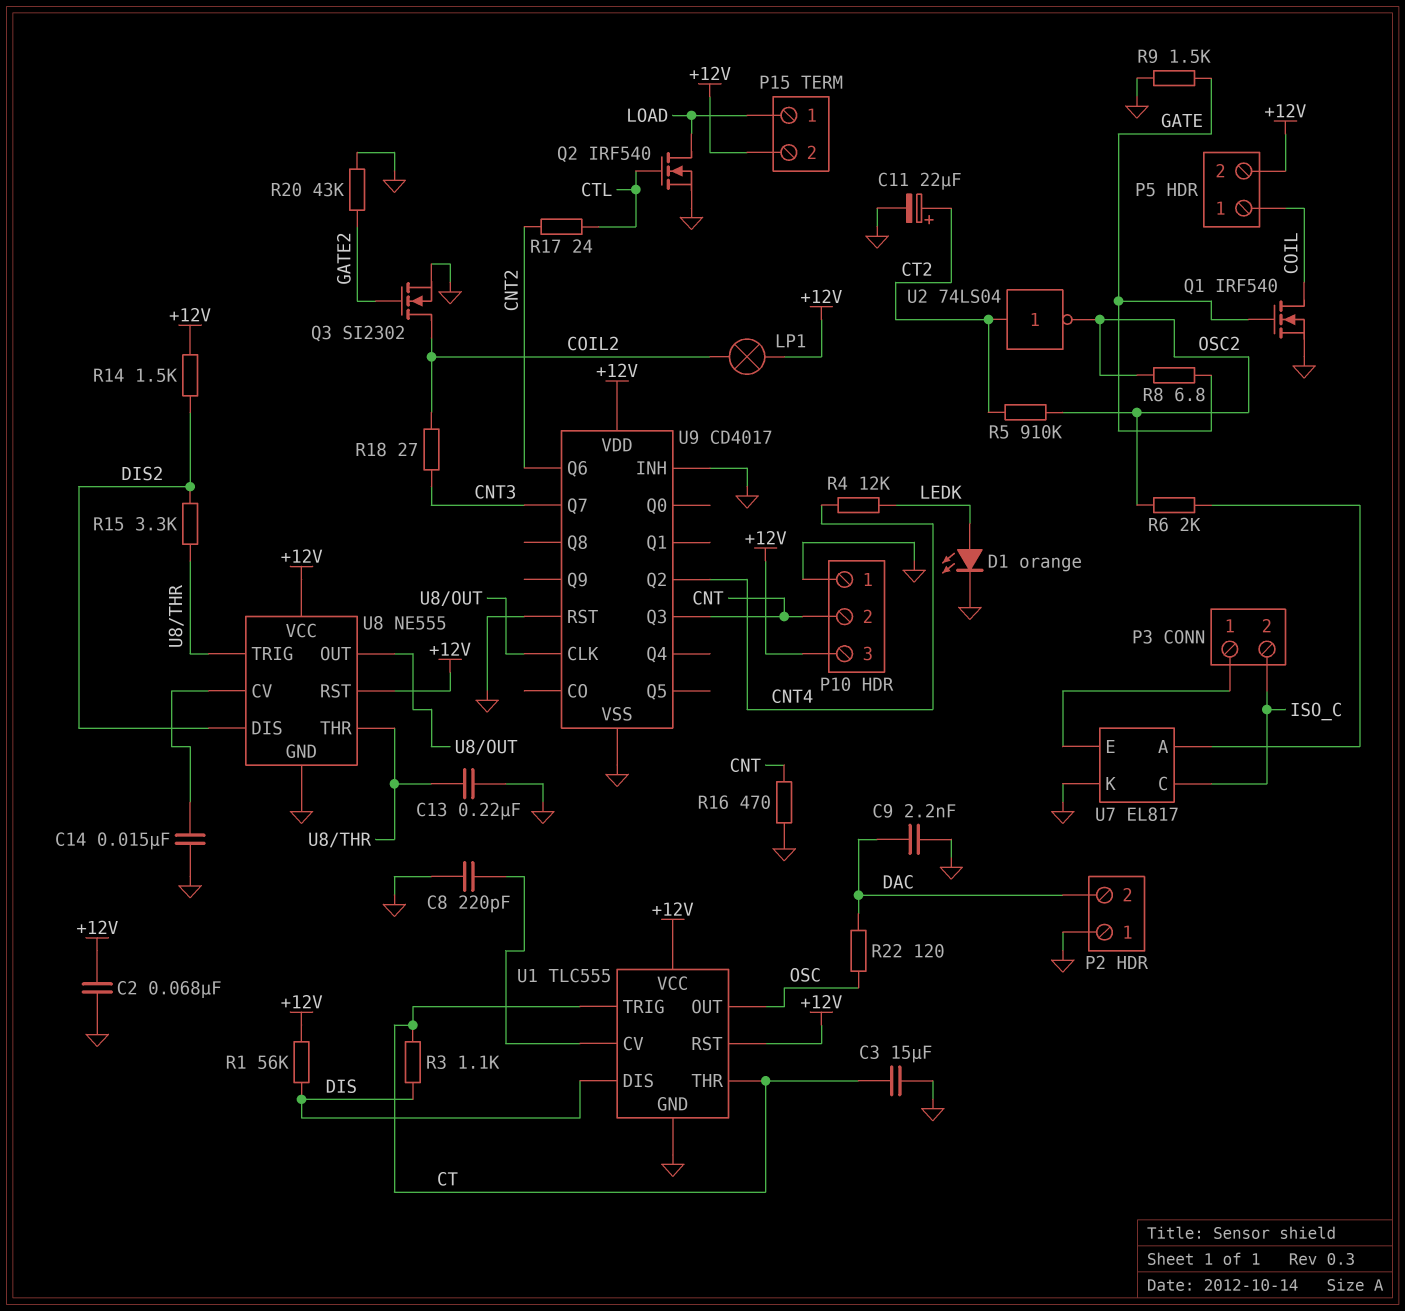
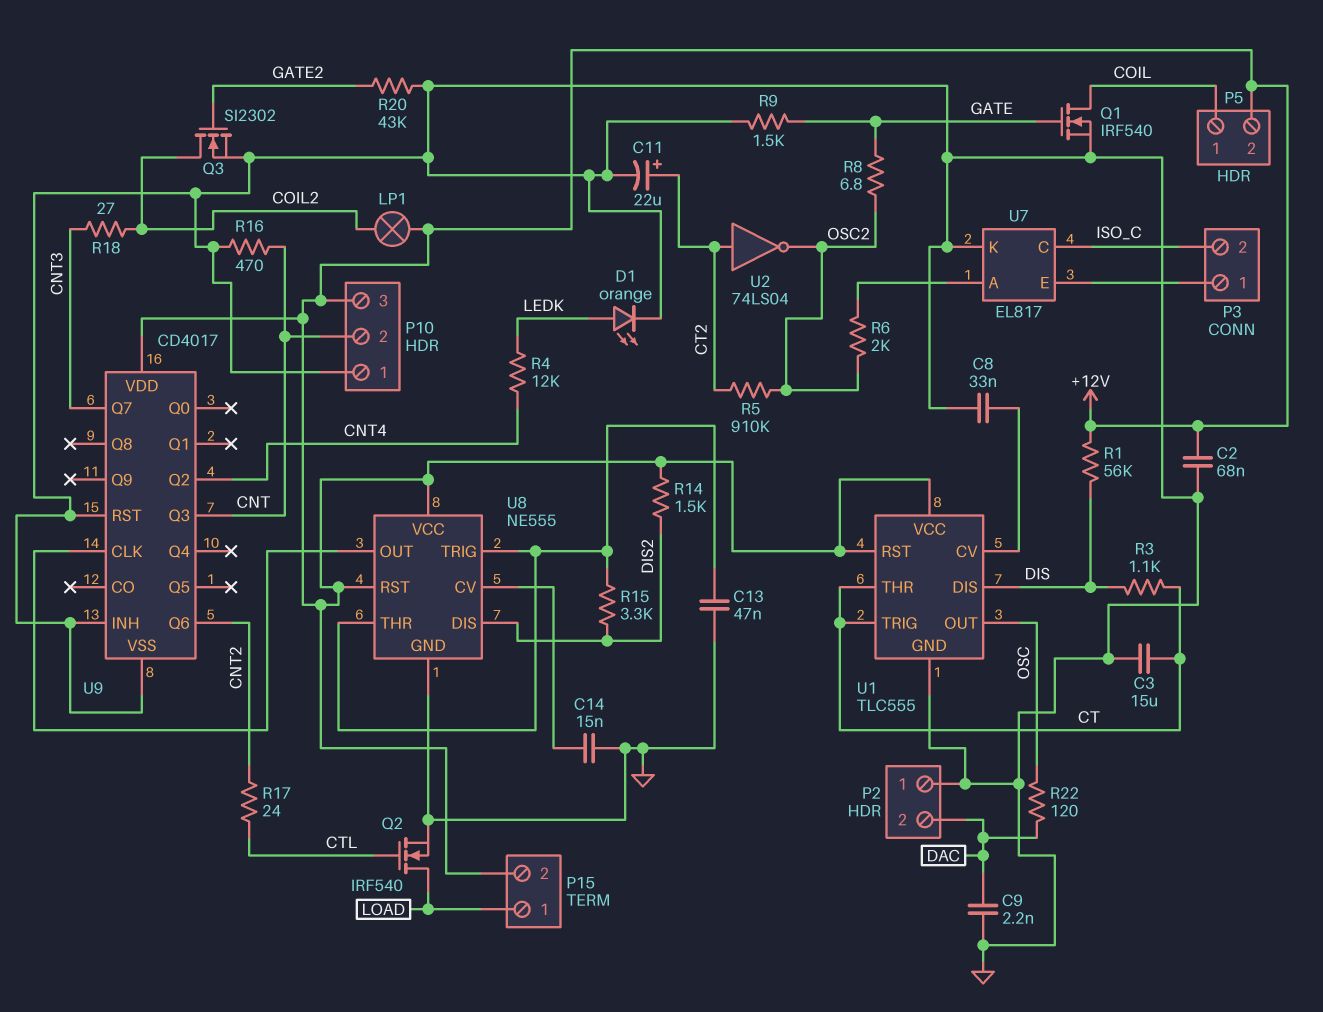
C8: 220pF (GND, U1/CV) -> 33nF (GND, U1/CV)
C13: 220nF (GND, U8/THR) -> 47nF (GND, U8/THR)

